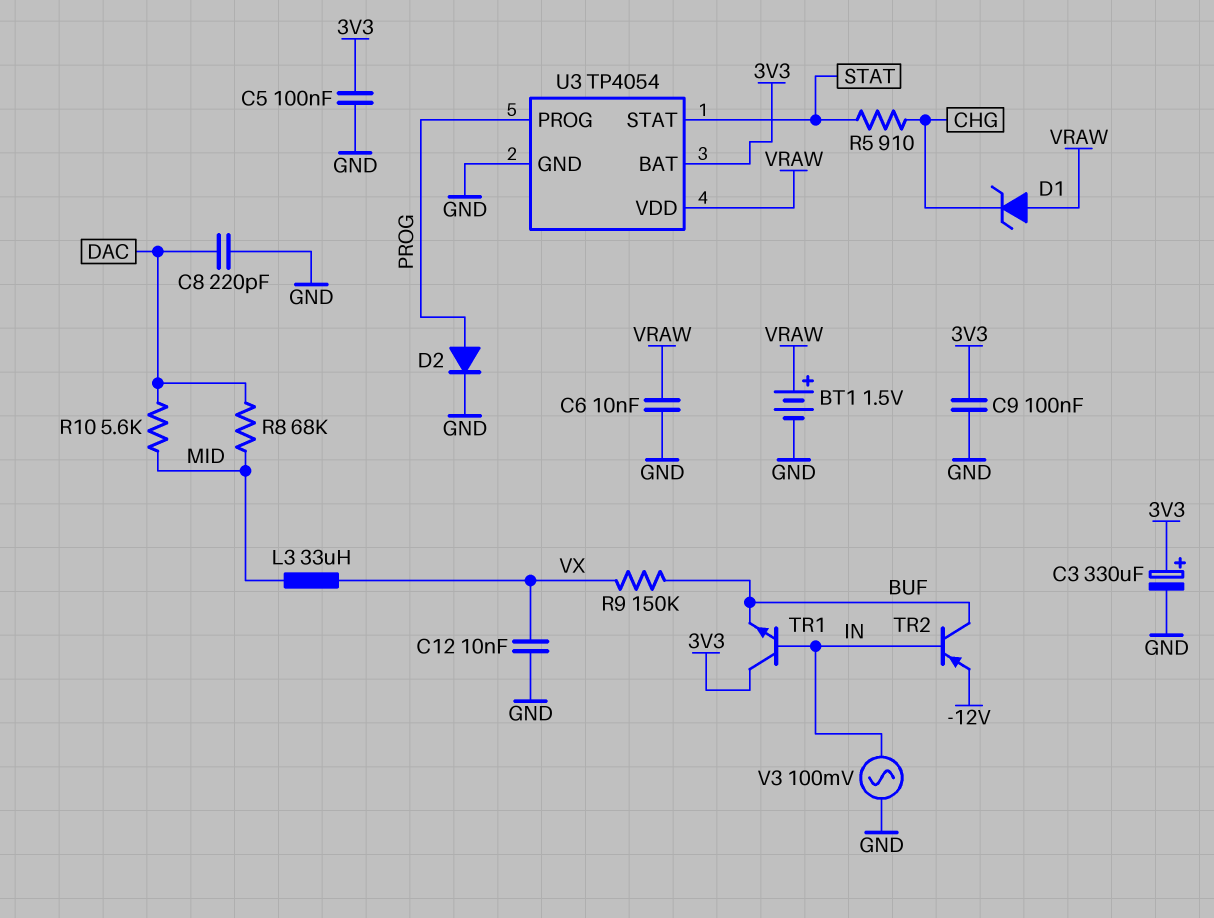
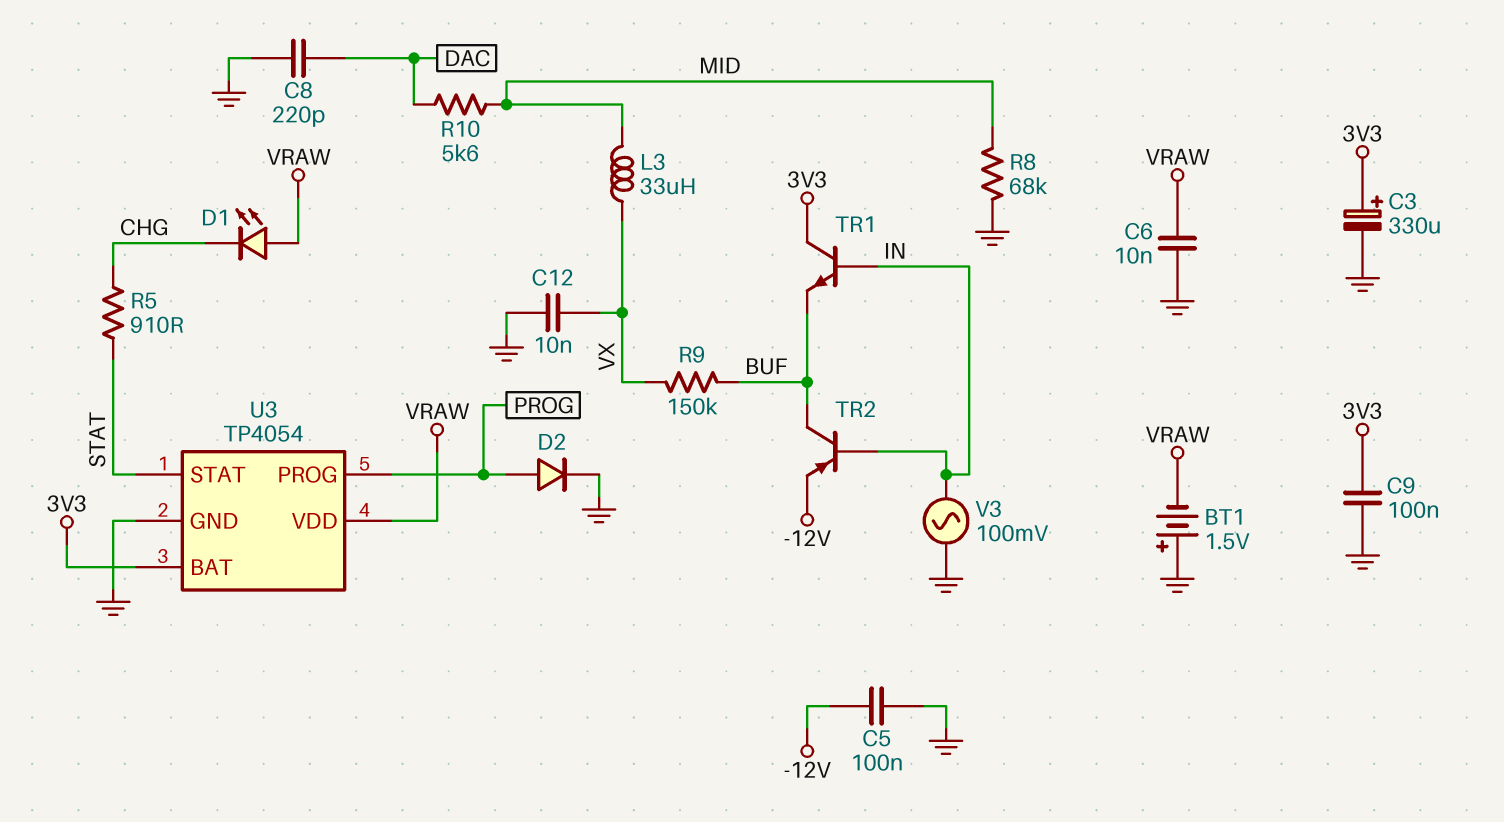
BT1: 1.5V (plus VRAW, minus GND) -> 1.5V (plus GND, minus VRAW)
C5: 100nF (3V3, GND) -> 100nF (-12V, GND)
D1: zener (A VRAW, K CHG) -> LED (A VRAW, K CHG)
R8: 68k (DAC, MID) -> 68k (GND, MID)

